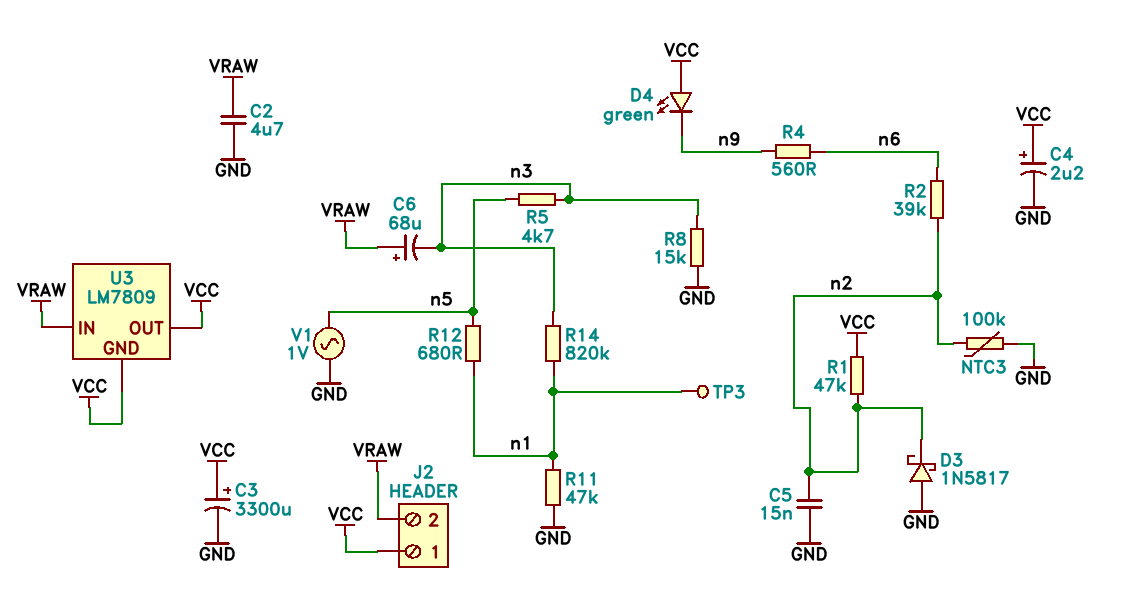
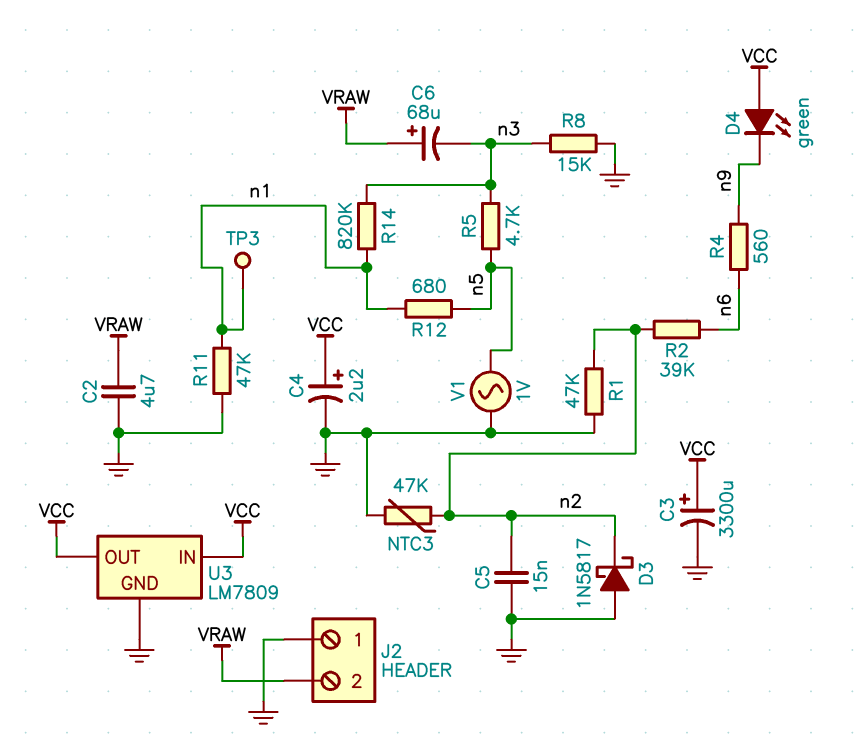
J2 pin 1: VCC -> GND
NTC3: 100k (GND, n2) -> 47k (GND, n2)
R1: 47k (VCC, n2) -> 47k (GND, n2)
U3 pin GND: VCC -> GND
U3 pin IN: VRAW -> VCC

